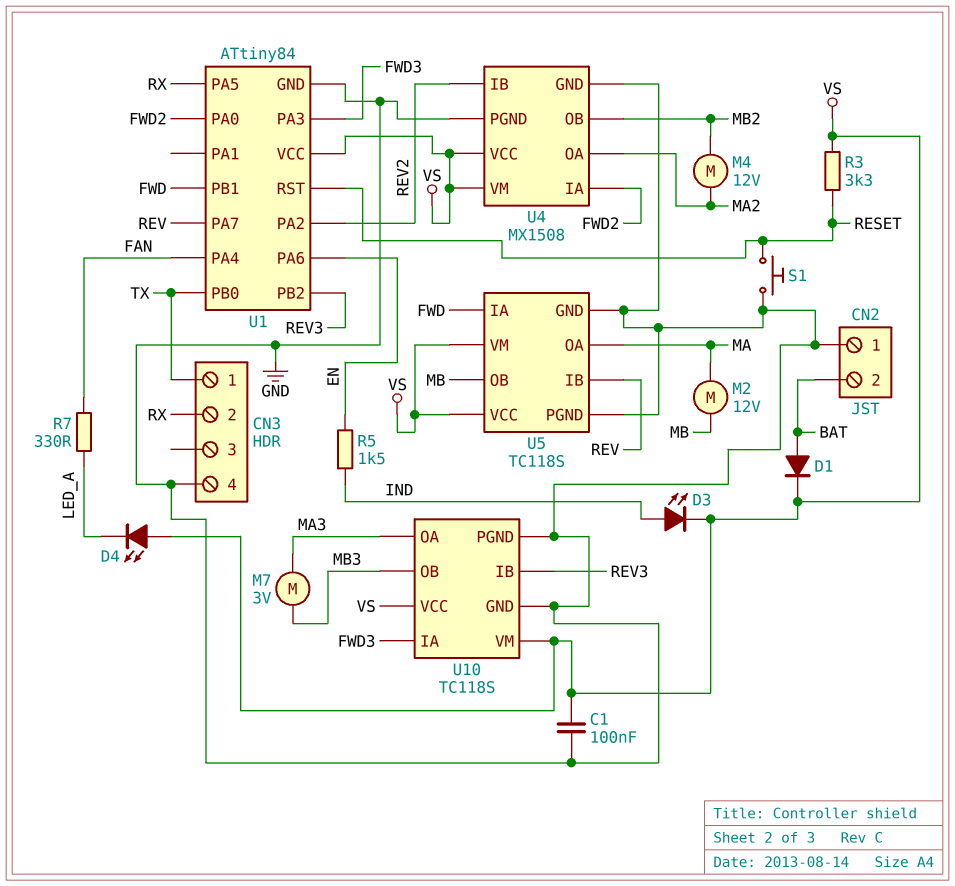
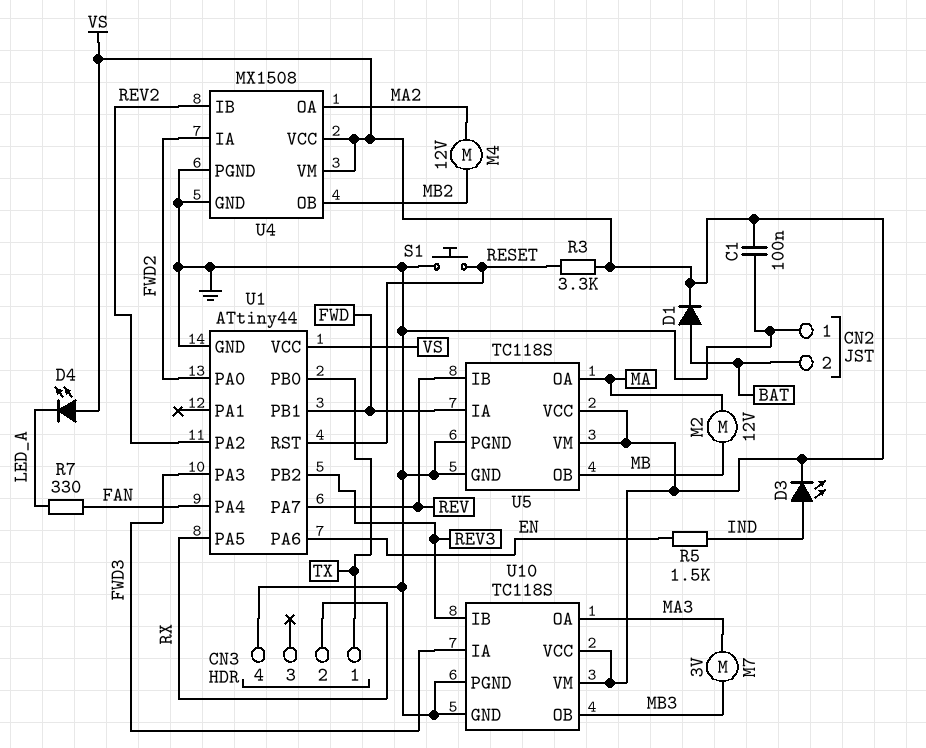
U1: ATtiny84 -> ATtiny44

